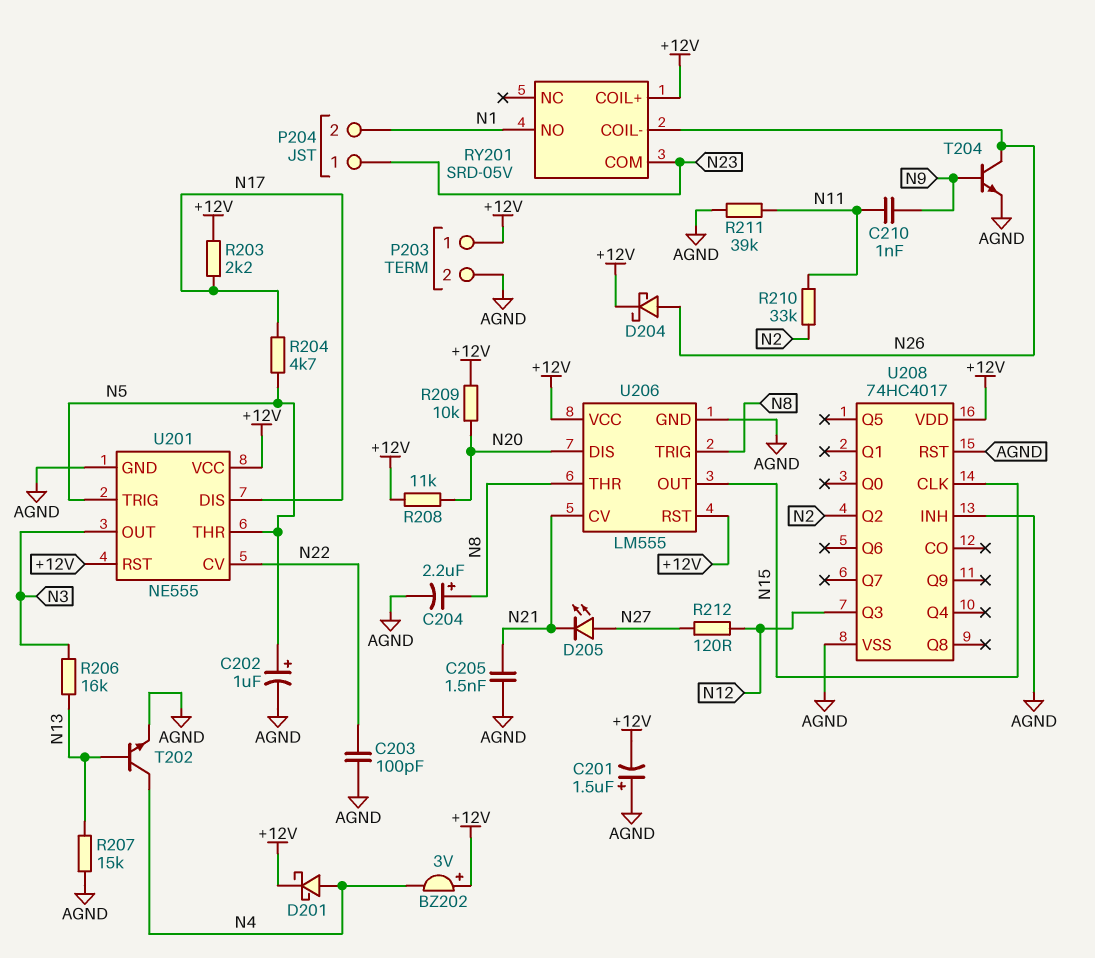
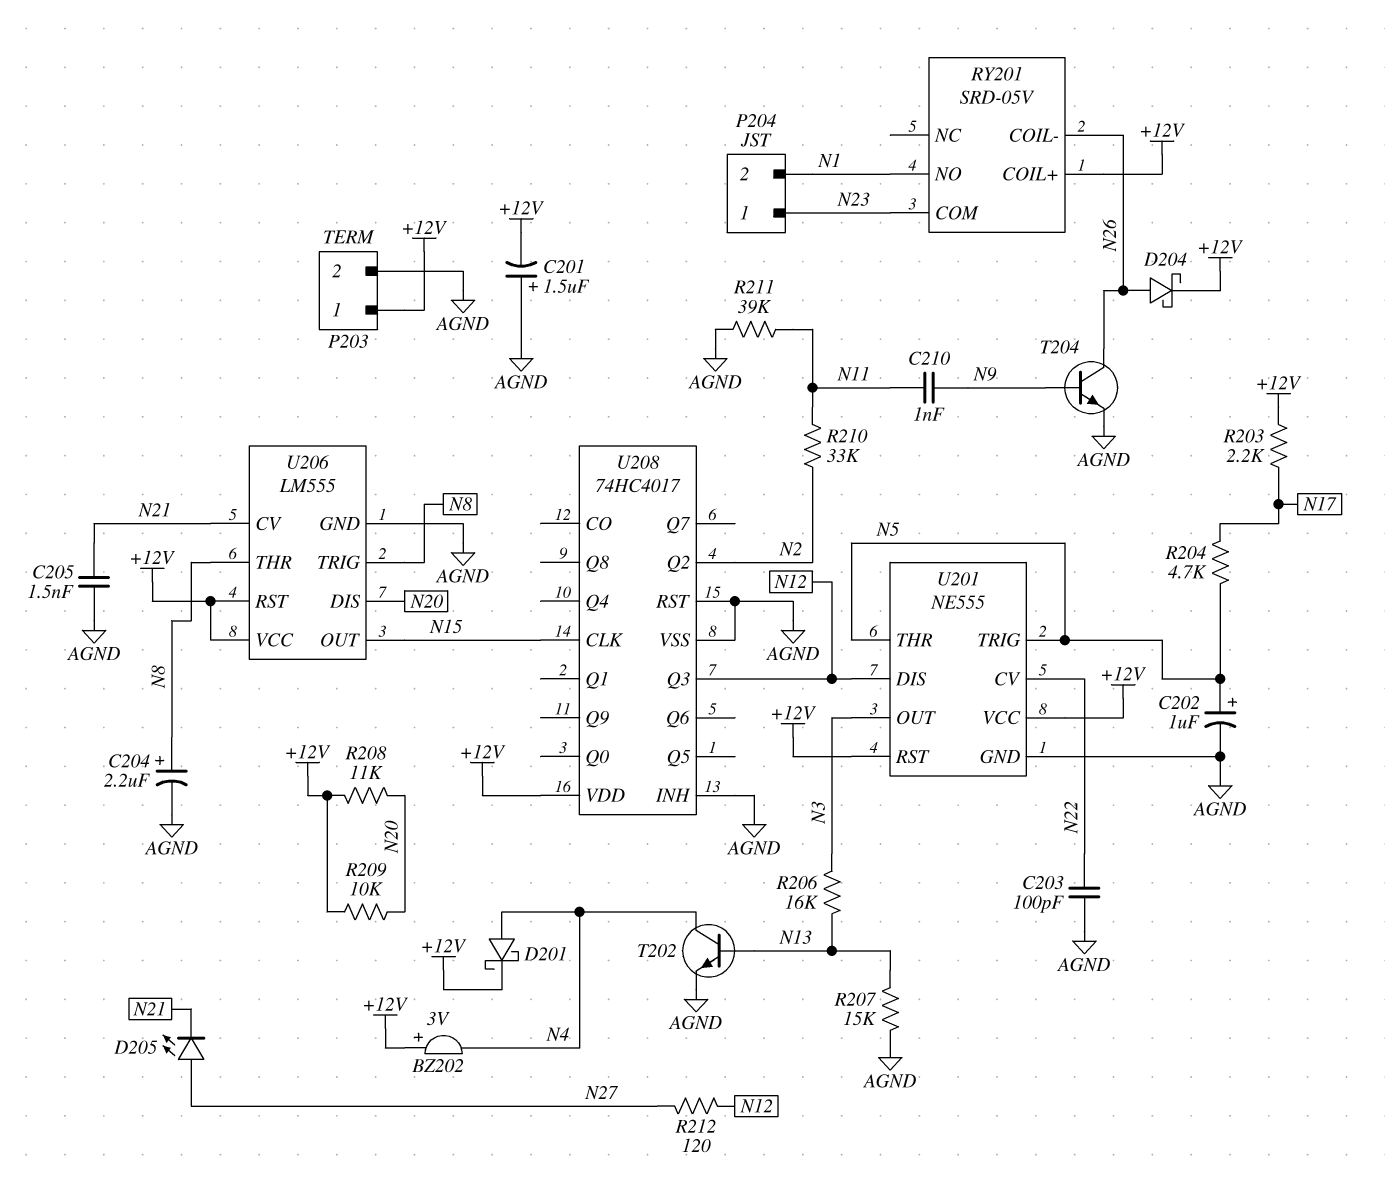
U201 pin DIS: N17 -> N12

